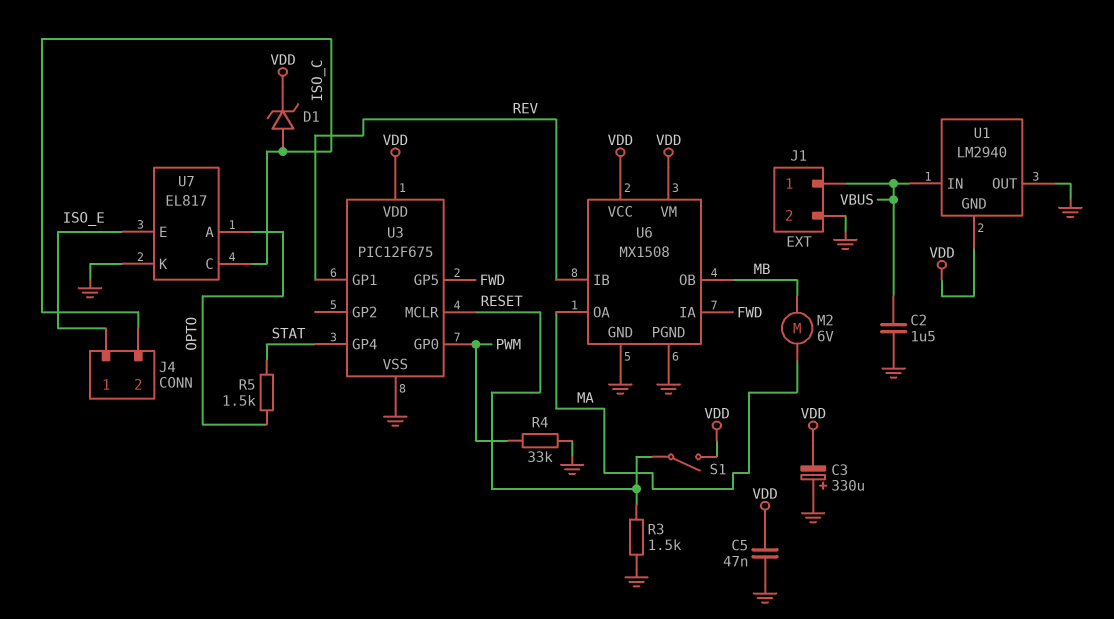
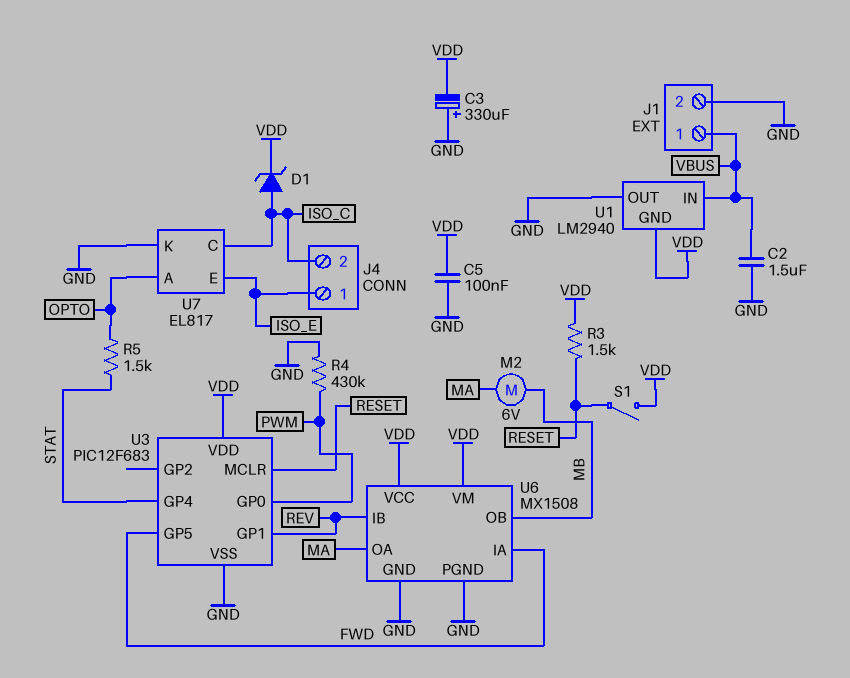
C5: 47nF (GND, VDD) -> 100nF (GND, VDD)
R3: 1.5k (GND, RESET) -> 1.5k (RESET, VDD)
R4: 33k (GND, PWM) -> 430k (GND, PWM)
U3: PIC12F675 -> PIC12F683

